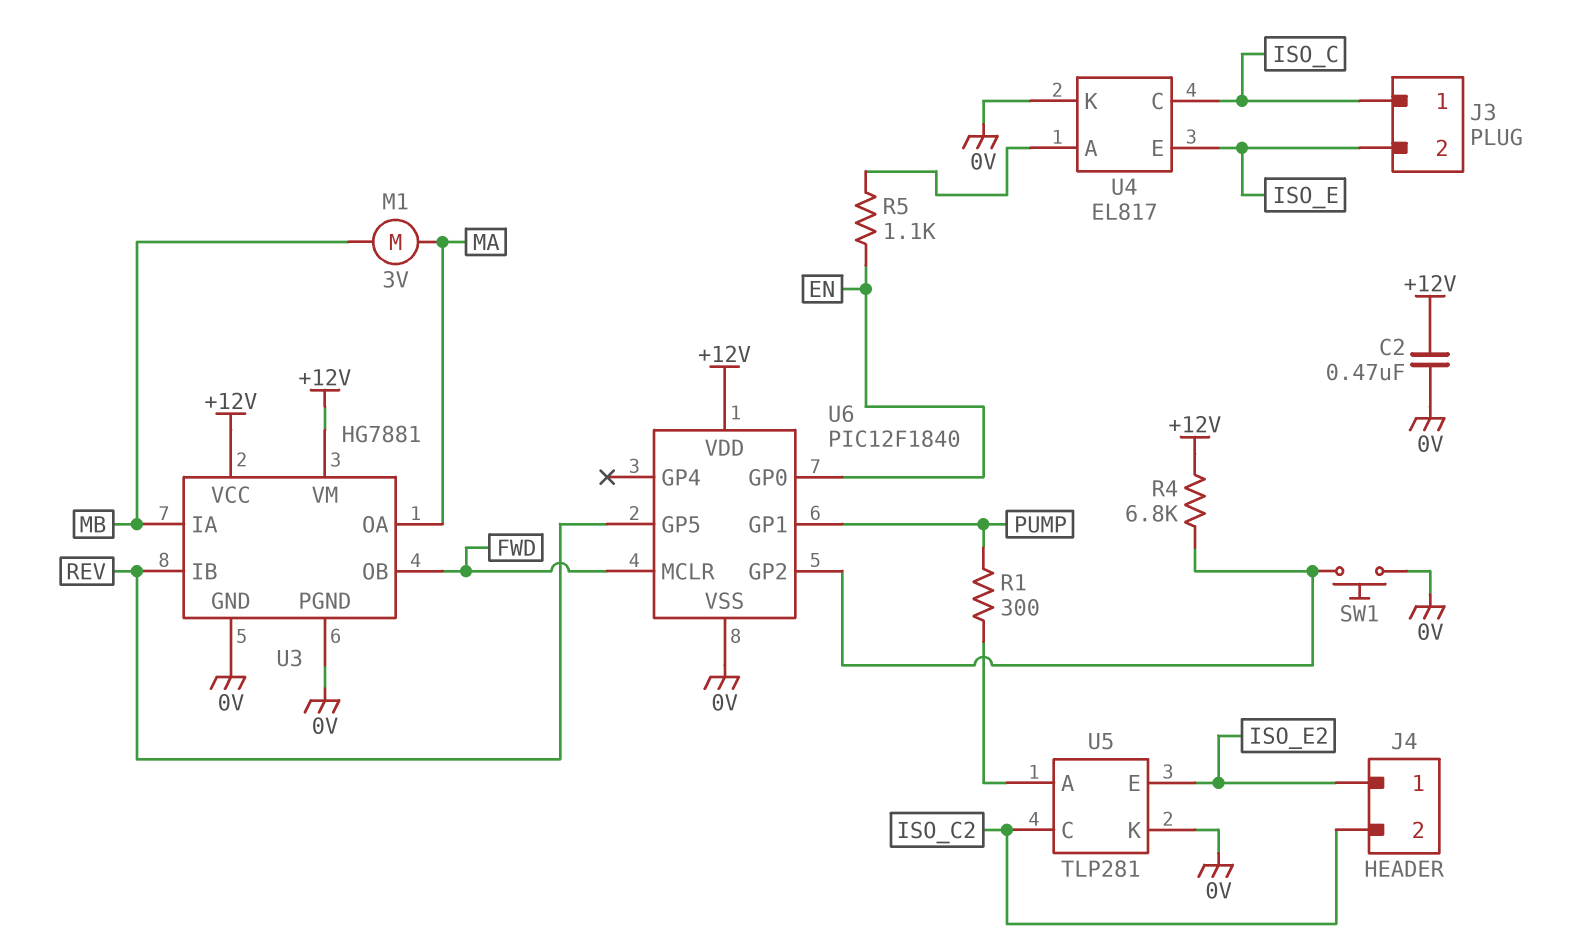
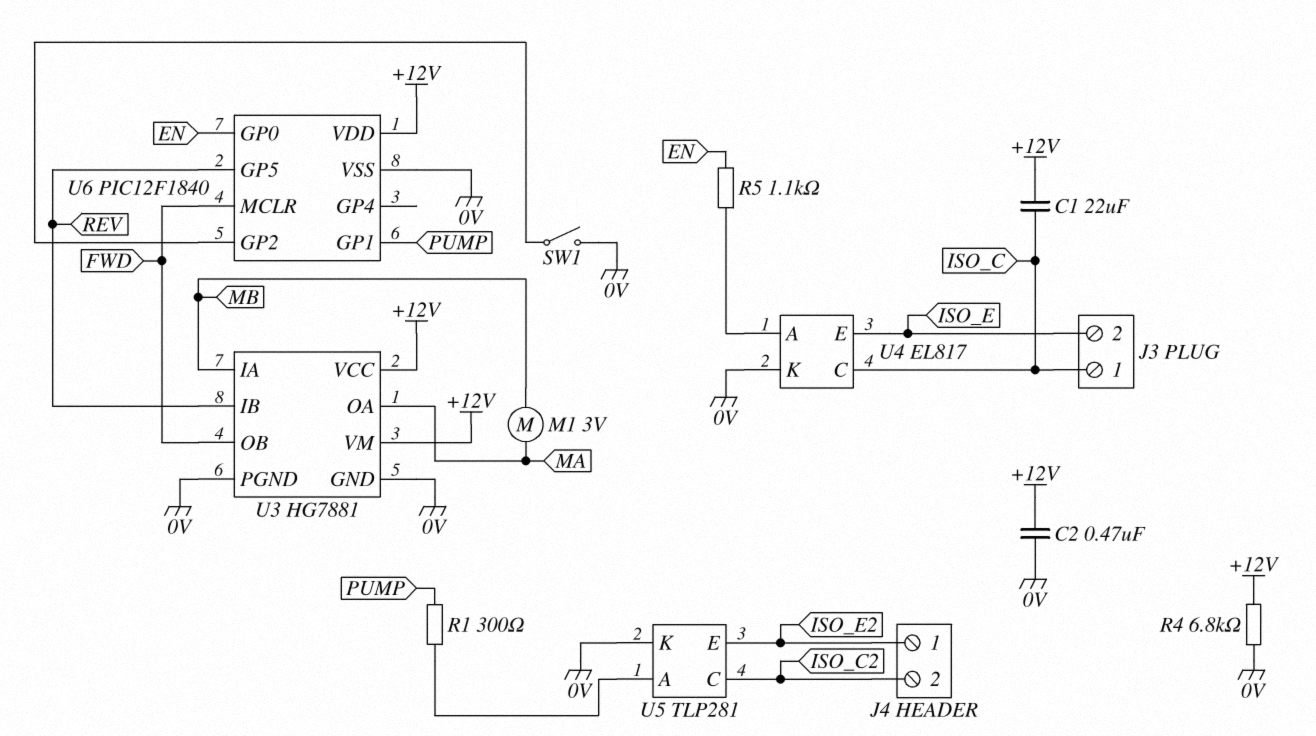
C1: none -> 22uF (+12V, ISO_C)
R4: 6.8k (+12V, U6/GP2) -> 6.8k (+12V, 0V)
SW1: button (0V, U6/GP2) -> switch (0V, U6/GP2)

